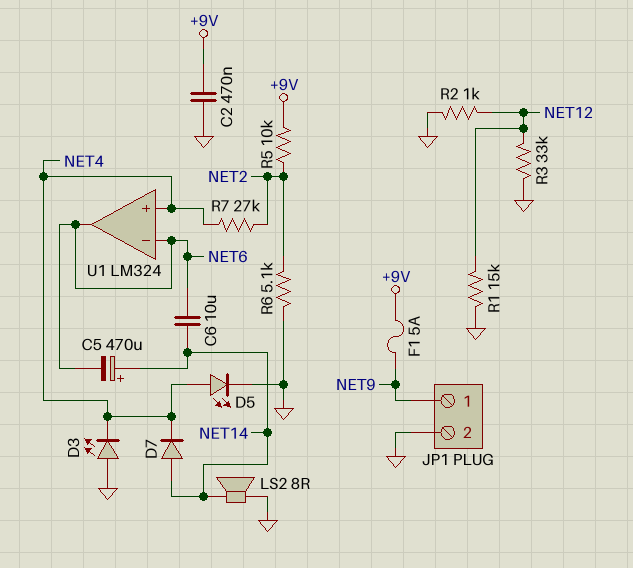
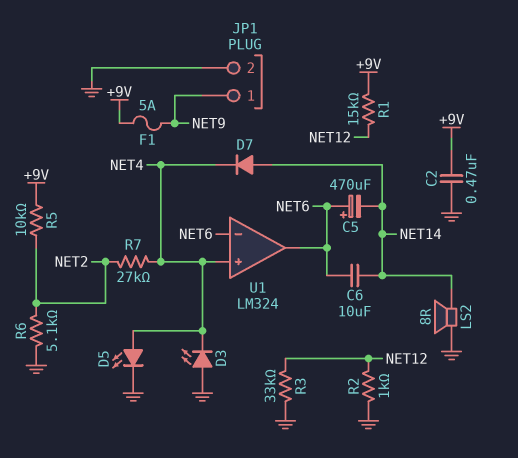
C5: 470uF (plus NET14, minus NET6) -> 470uF (plus NET6, minus NET14)
R1: 15k (GND, NET12) -> 15k (+9V, NET12)

